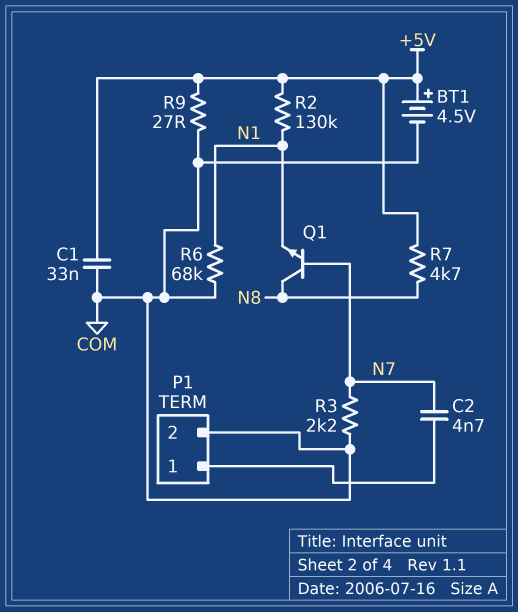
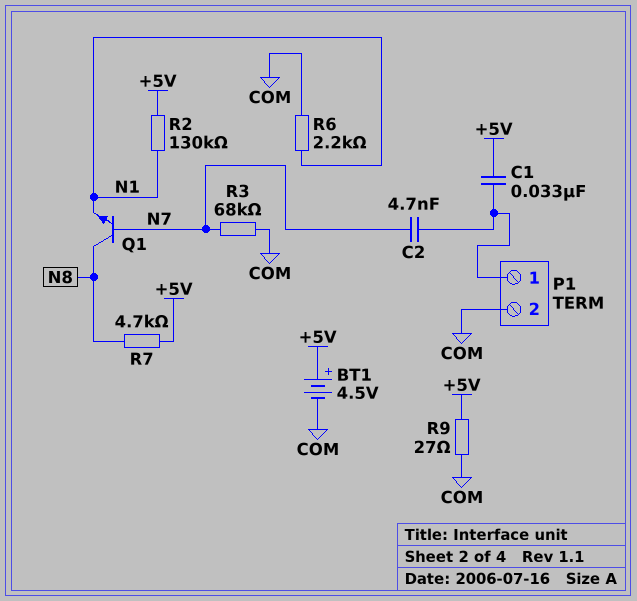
C1: 33nF (+5V, COM) -> 33nF (+5V, P1/1)
R3: 2.2k (COM, N7) -> 68k (COM, N7)
R6: 68k (COM, N1) -> 2.2k (COM, N1)

